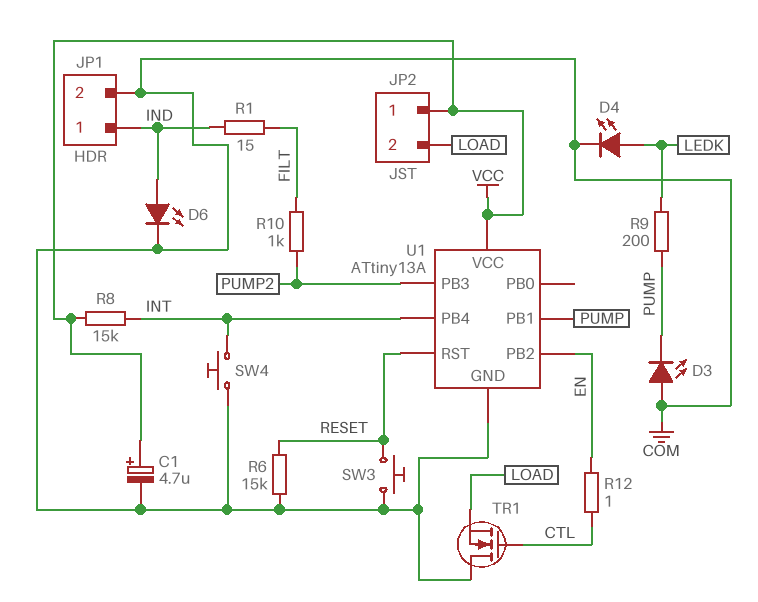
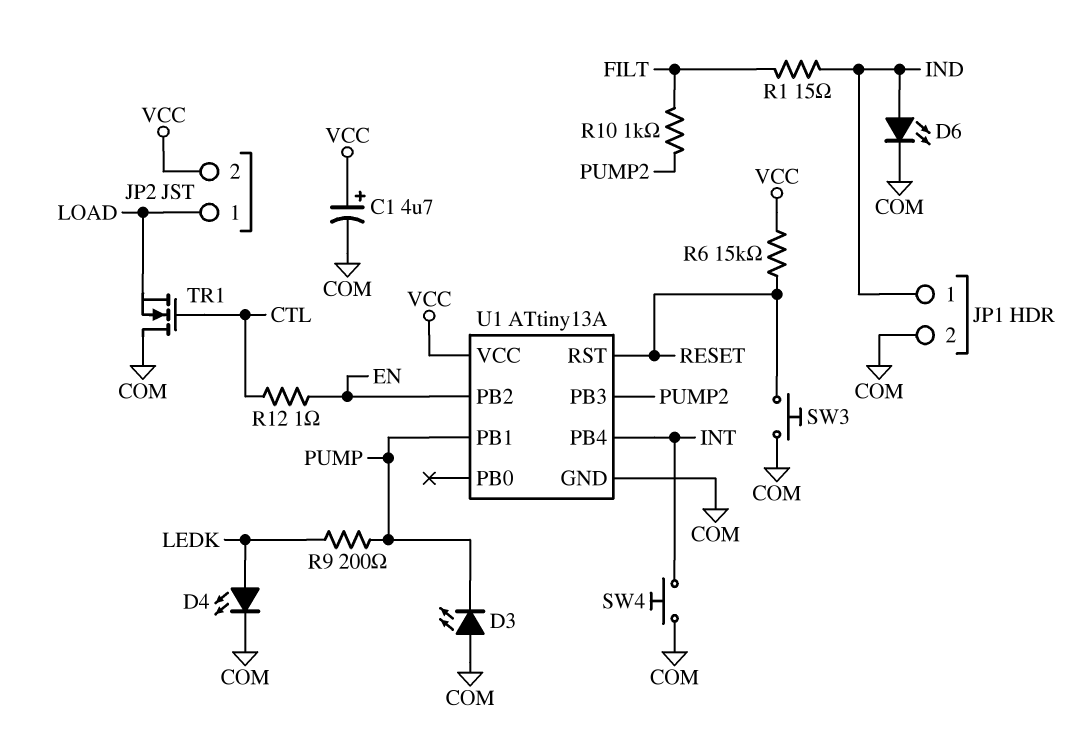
JP2 pin 1: VCC -> LOAD
JP2 pin 2: LOAD -> VCC
R6: 15k (COM, RESET) -> 15k (RESET, VCC)
R8: 15k (INT, VCC) -> none

